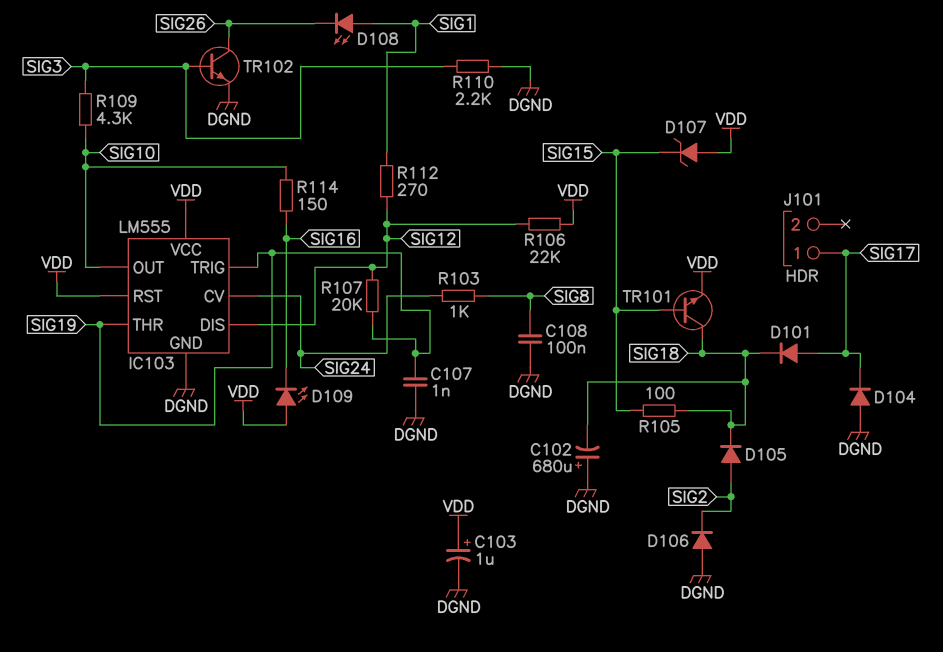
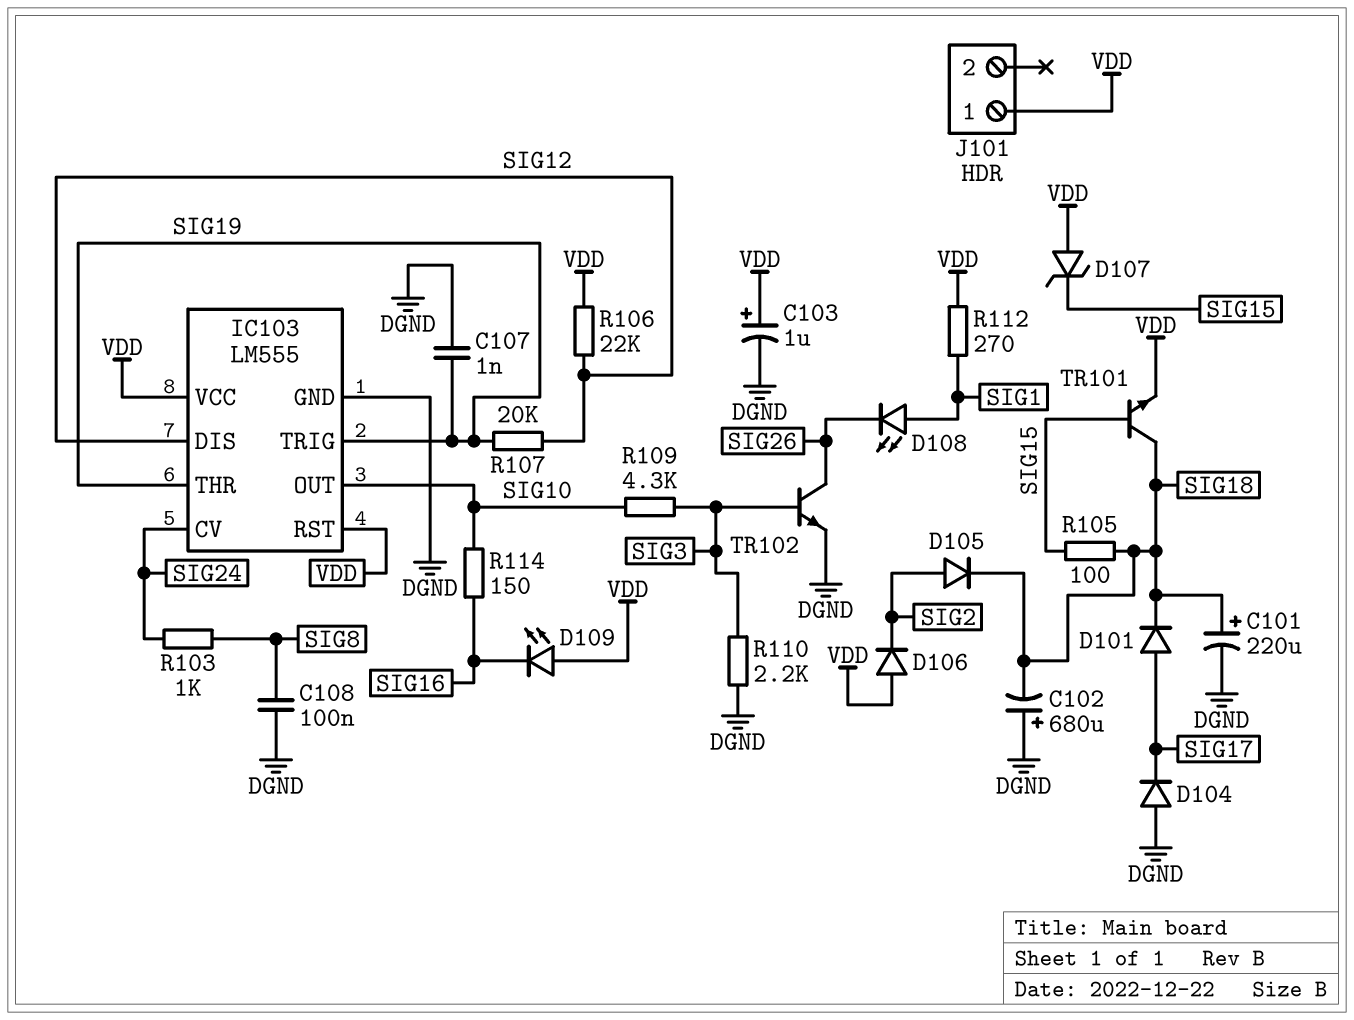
C101: none -> 220uF (plus SIG18, minus DGND)
D106: diode (A DGND, K SIG2) -> diode (A VDD, K SIG2)
J101 pin 1: SIG17 -> VDD
R112: 270 (SIG1, SIG12) -> 270 (SIG1, VDD)

